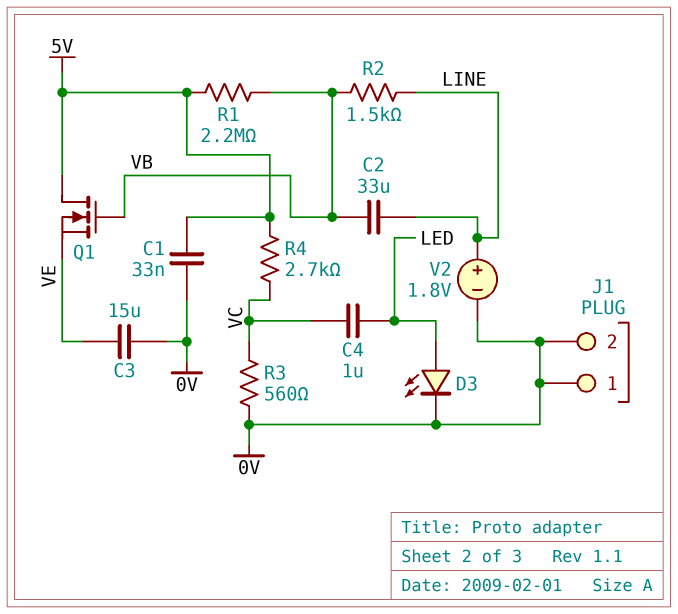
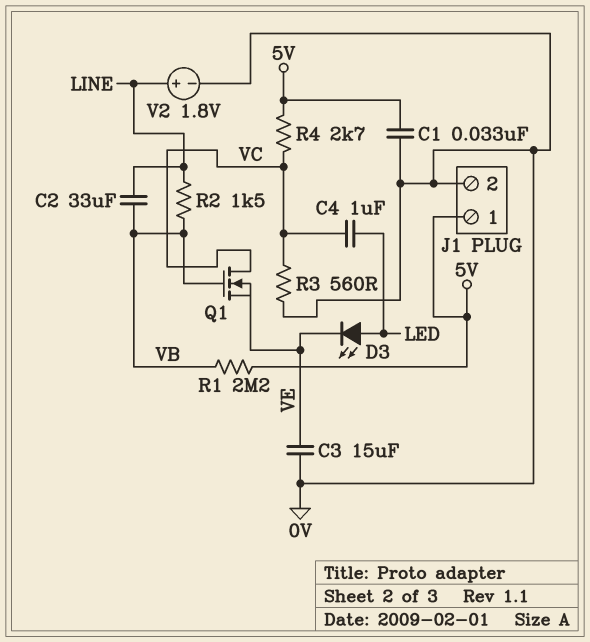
D3: LED (A LED, K 0V) -> LED (A LED, K VE)
J1 pin 1: 0V -> 5V
Q1: NMOS (G VB, D 5V, S VE) -> NMOS (G VB, D VC, S VE)

